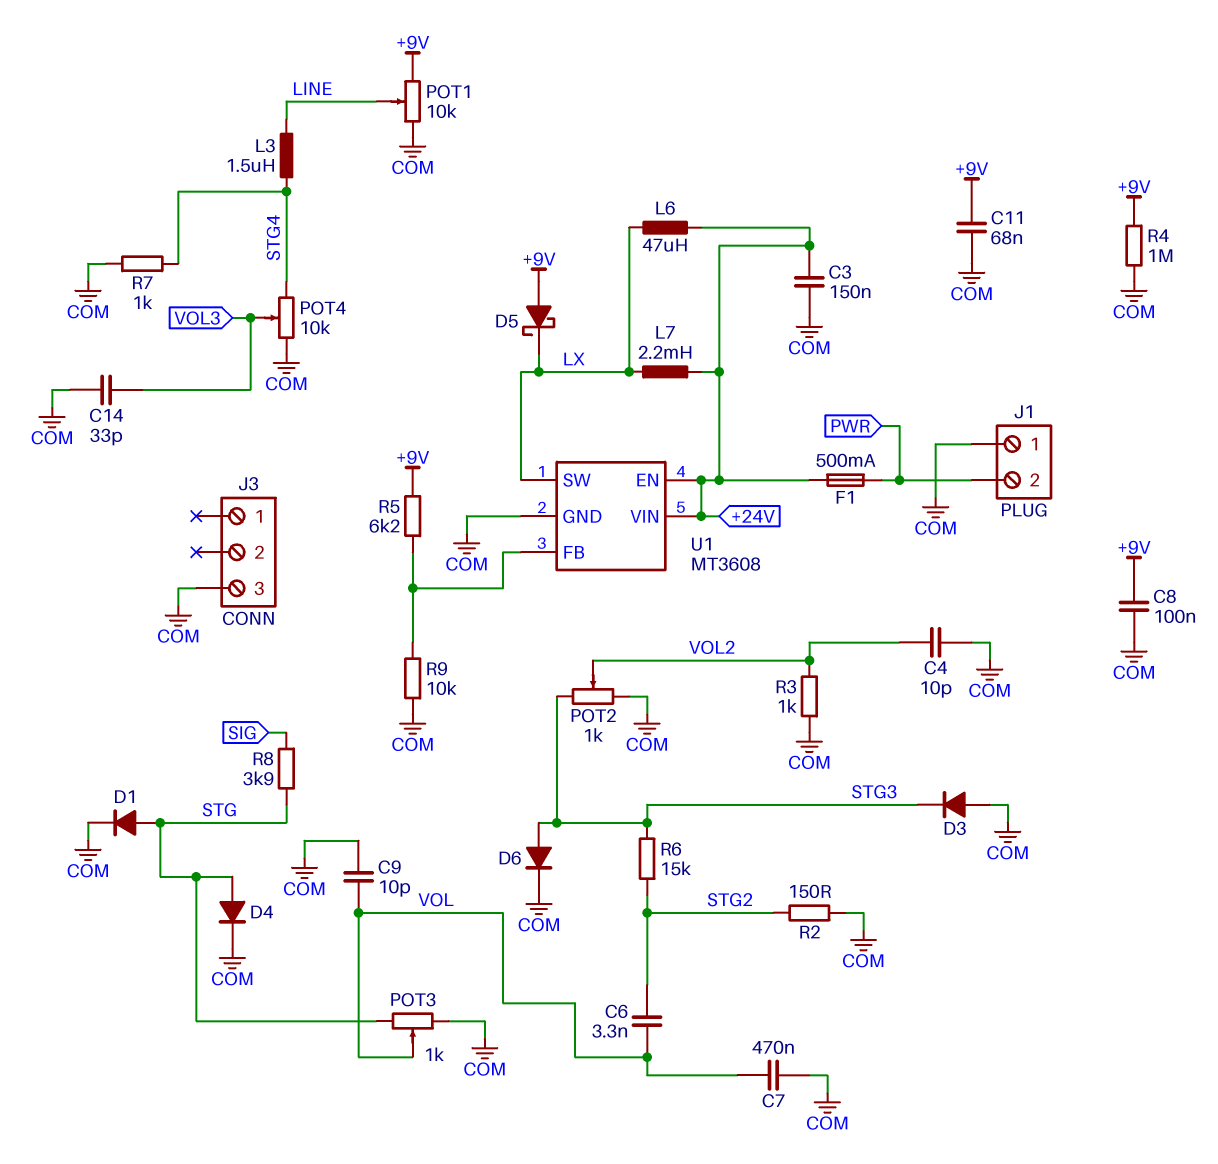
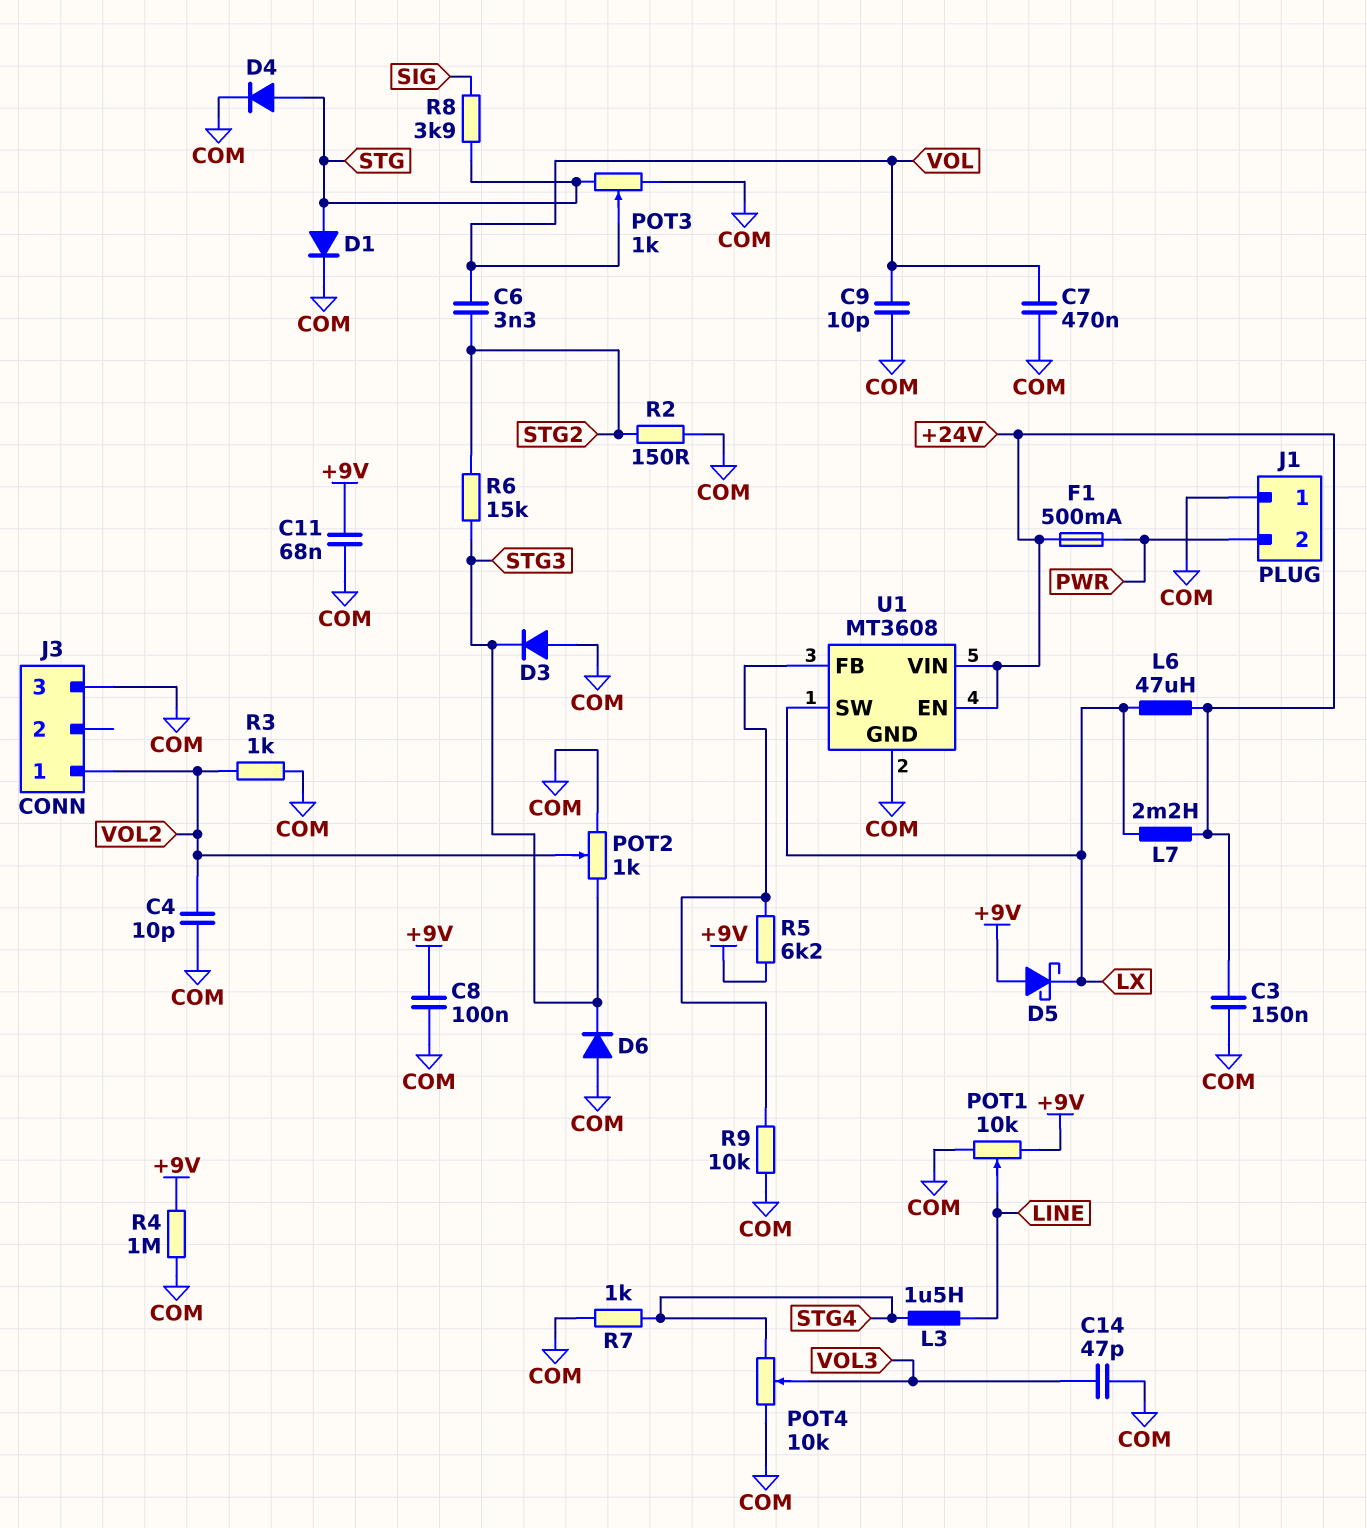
C14: 33pF (COM, VOL3) -> 47pF (COM, VOL3)
D6: diode (A STG3, K COM) -> diode (A COM, K STG3)
J3 pin 1: none -> VOL2

